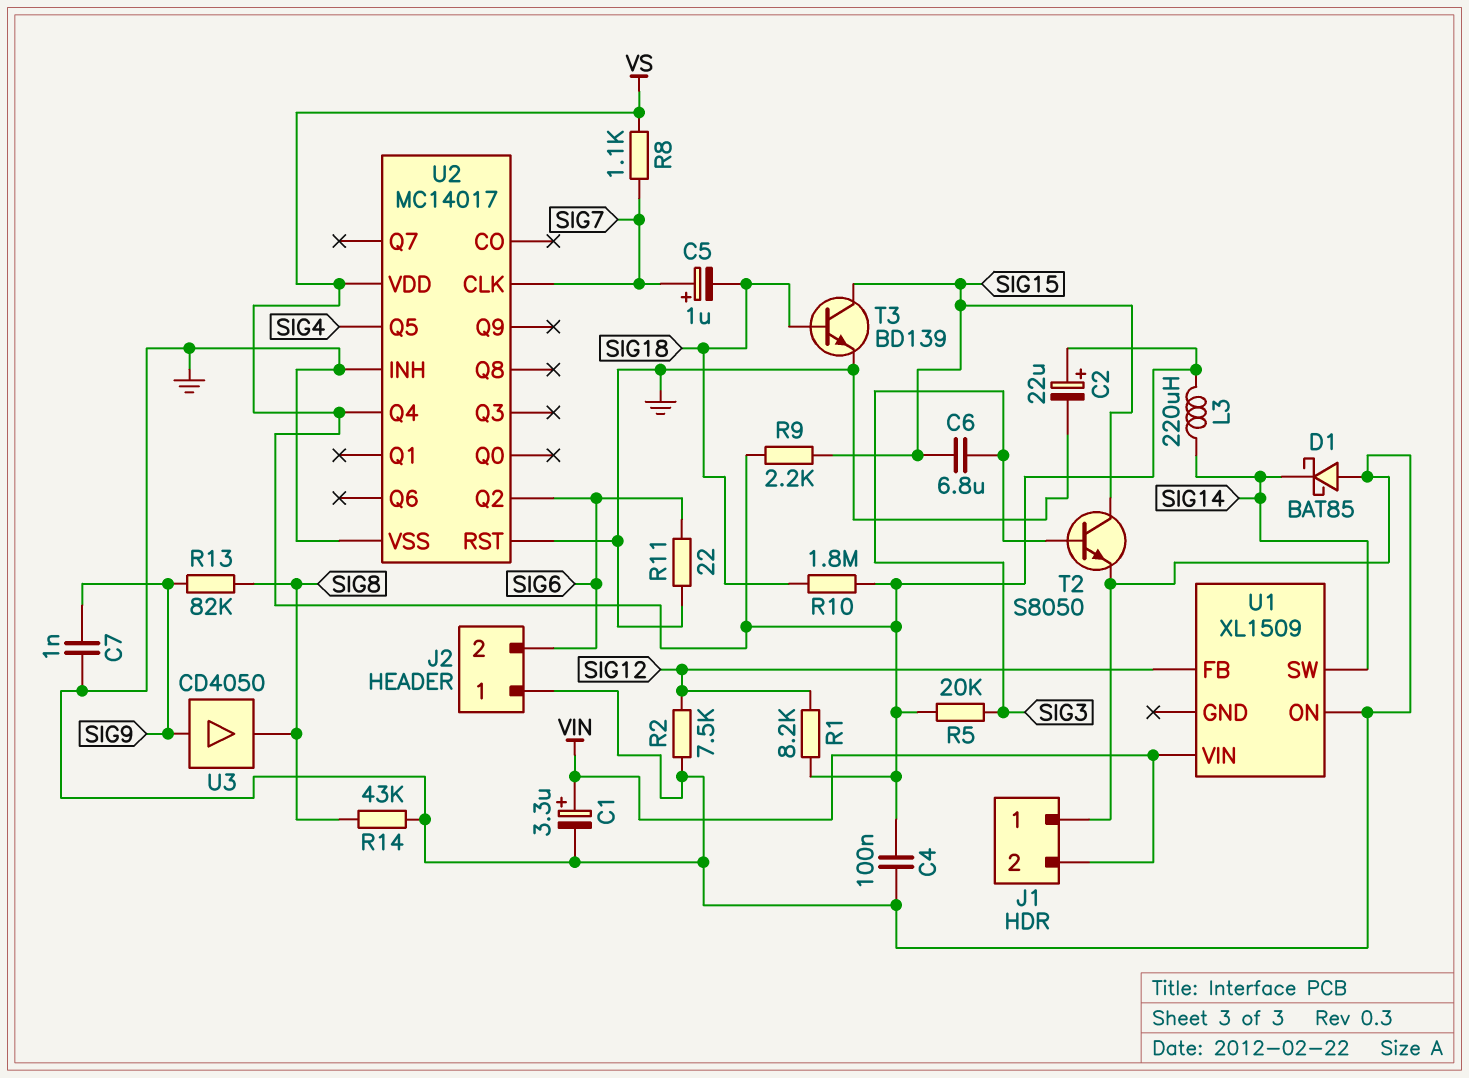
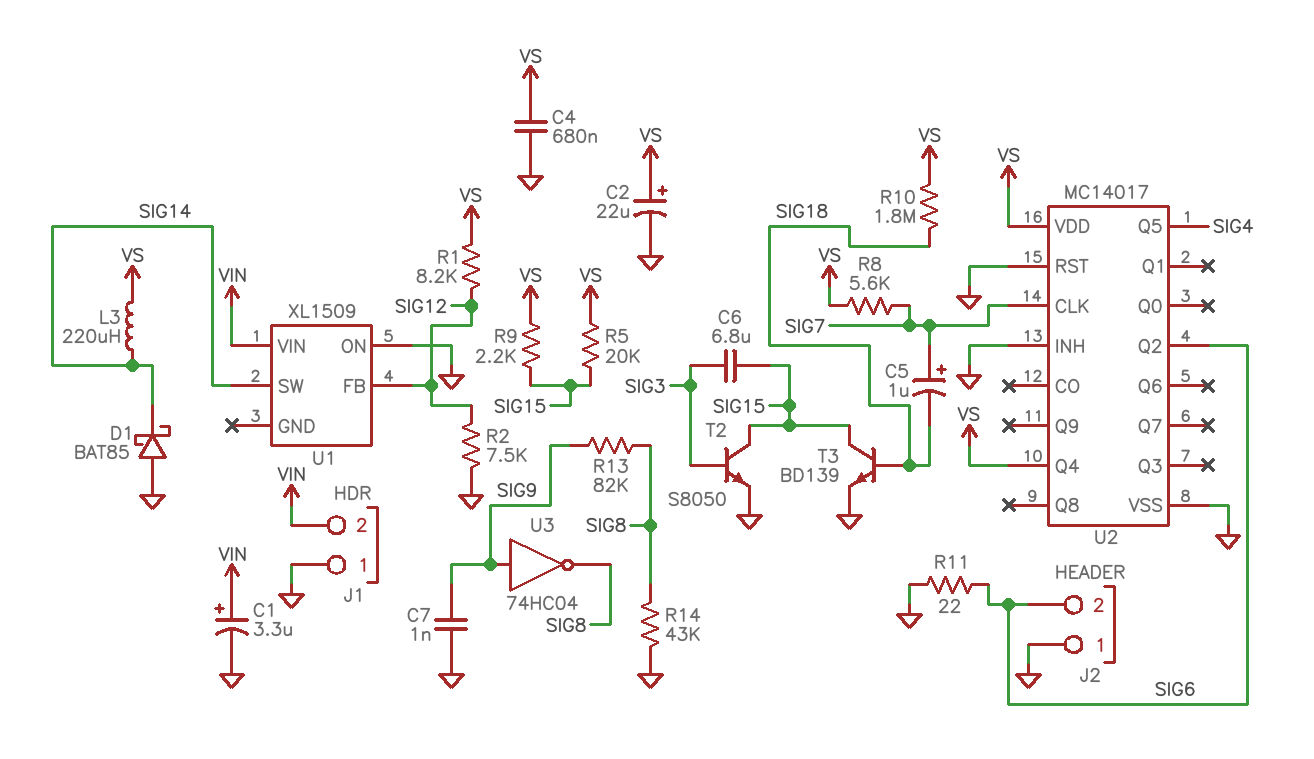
C4: 100nF (GND, VS) -> 680nF (GND, VS)
R5: 20k (SIG3, VS) -> 20k (SIG15, VS)
R8: 1.1k (SIG7, VS) -> 5.6k (SIG7, VS)
U3: buffer CD4050 (in SIG9, out SIG8) -> NOT 74HC04 (in SIG9, out SIG8)

